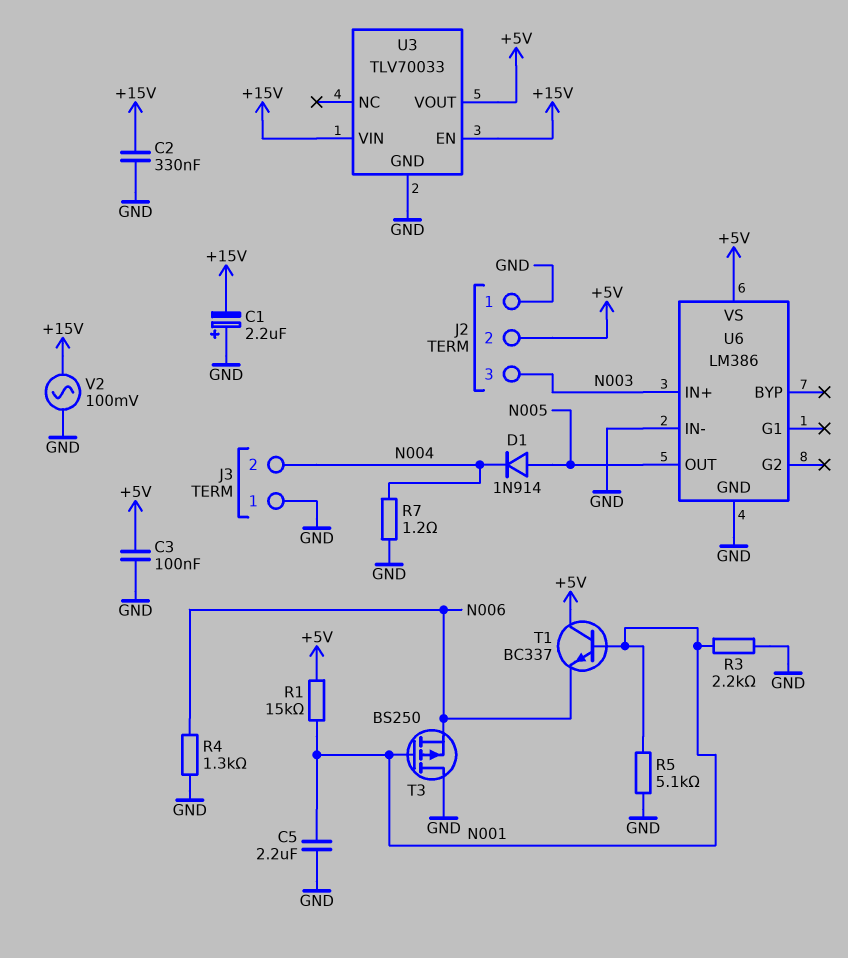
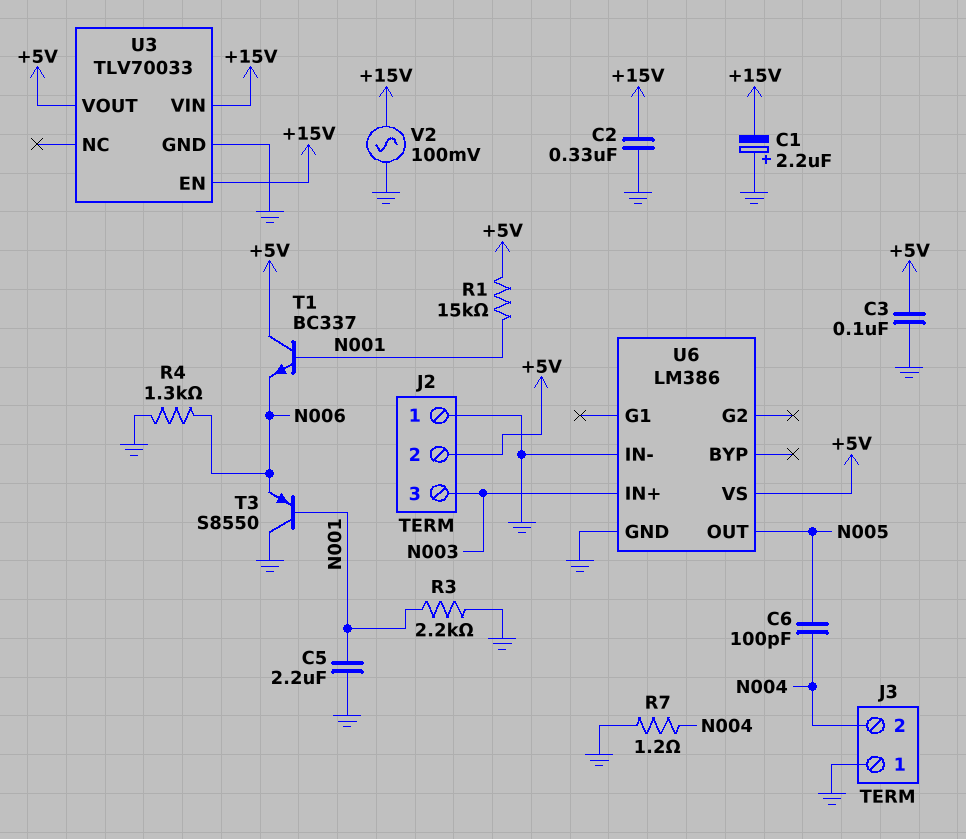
C6: none -> 100pF (N004, N005)
D1: diode 1N914 (A N005, K N004) -> none
R5: 5.1k (GND, N001) -> none
T3: PMOS BS250 (G N001, D GND, S N006) -> PNP S8550 (B N001, C GND, E N006)

